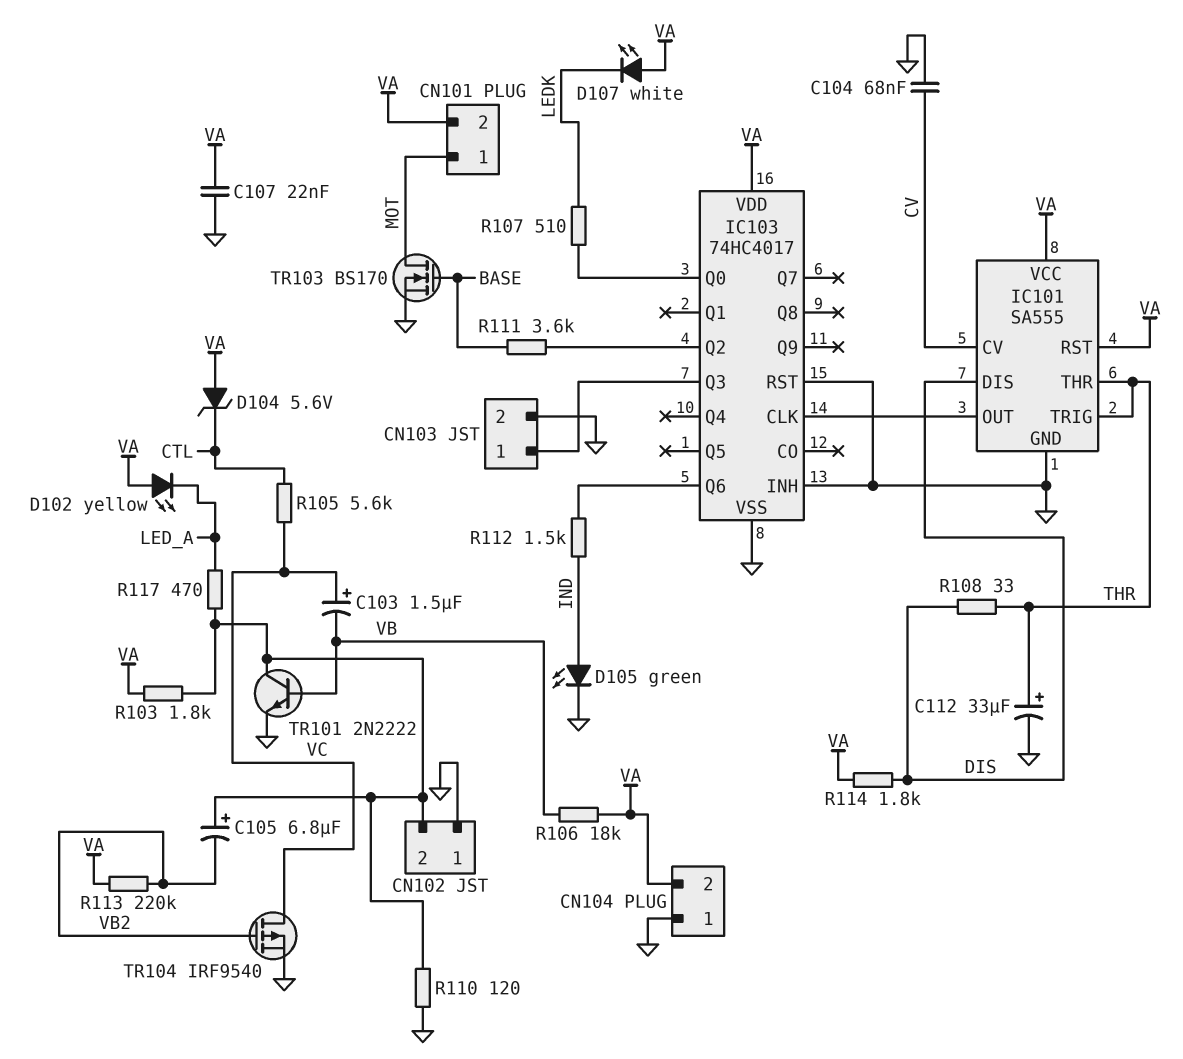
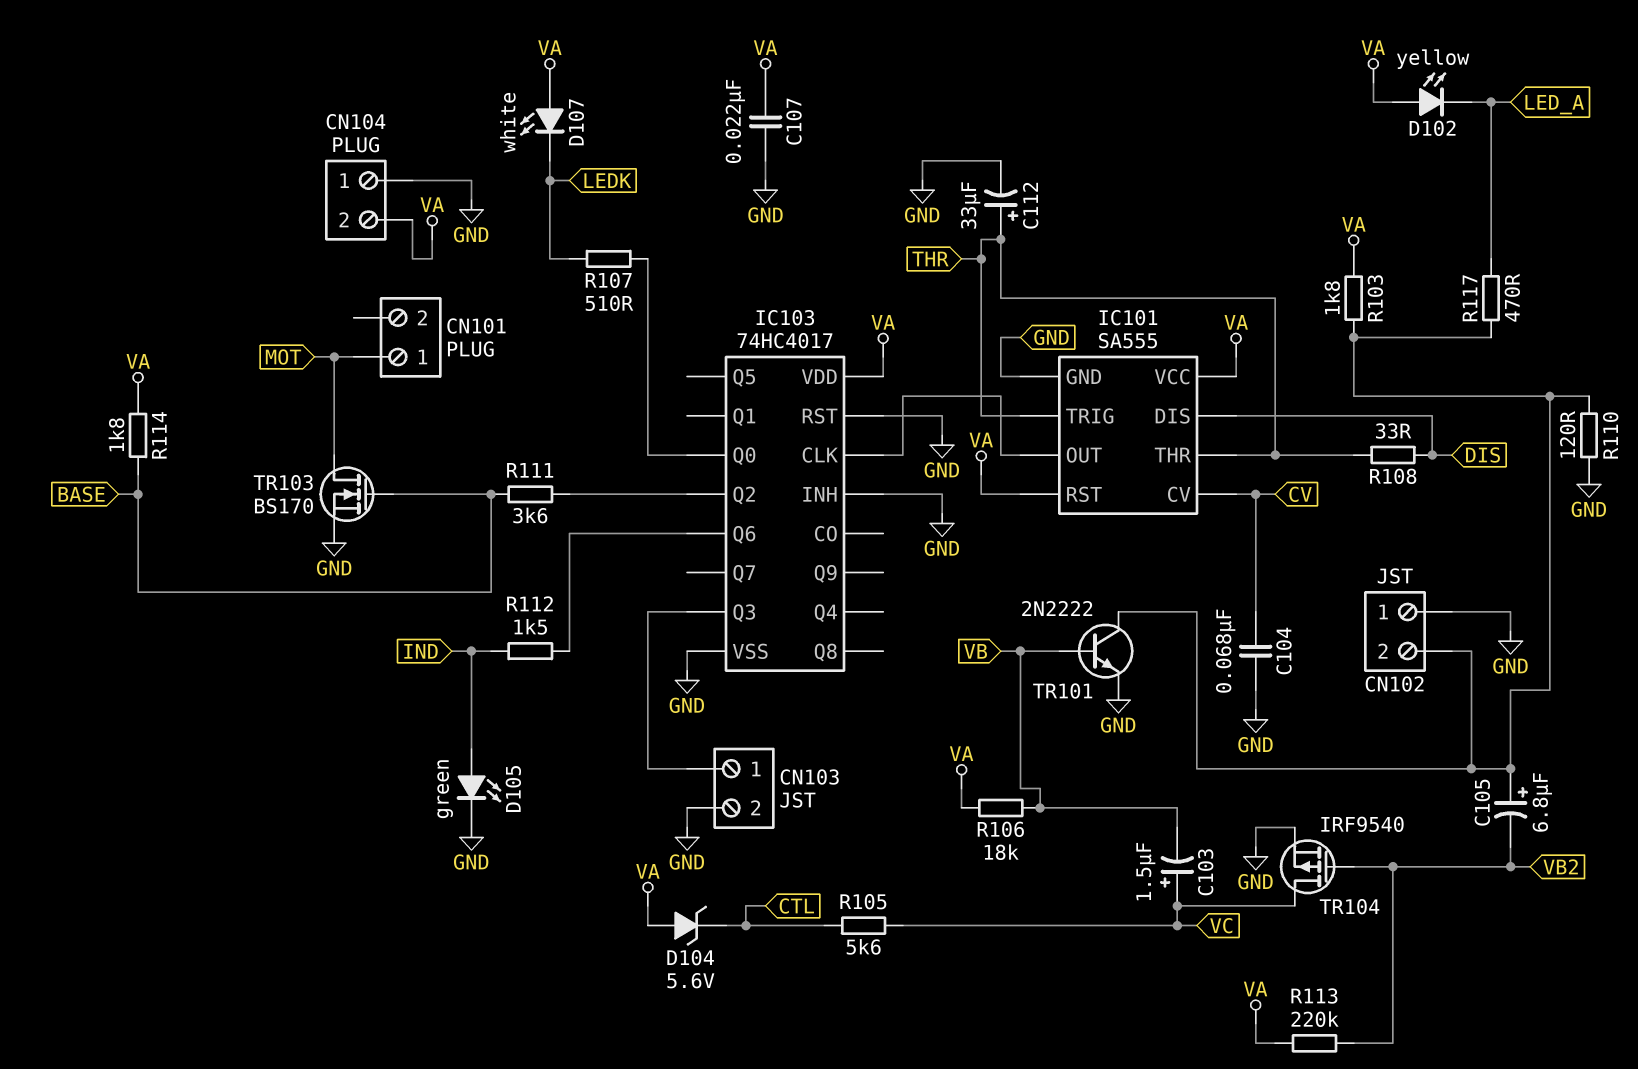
CN101 pin 2: VA -> none
R114: 1.8k (DIS, VA) -> 1.8k (BASE, VA)

